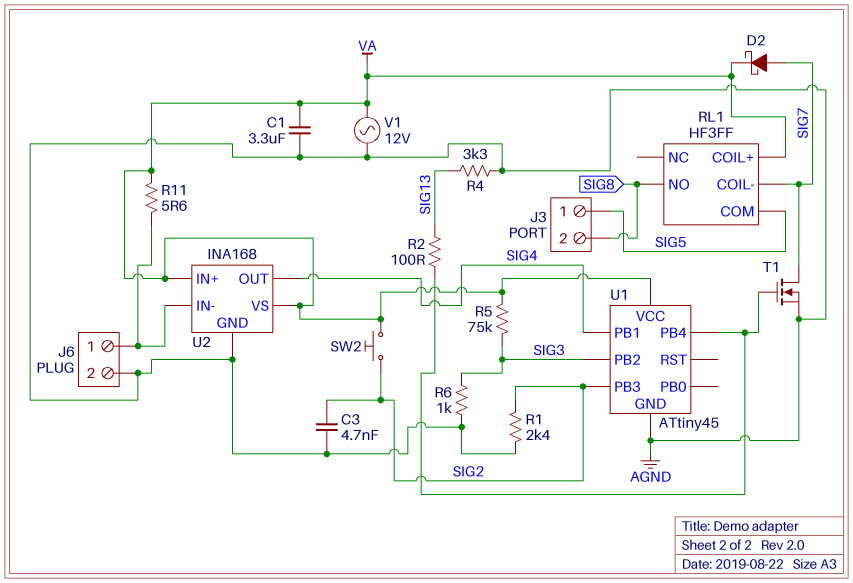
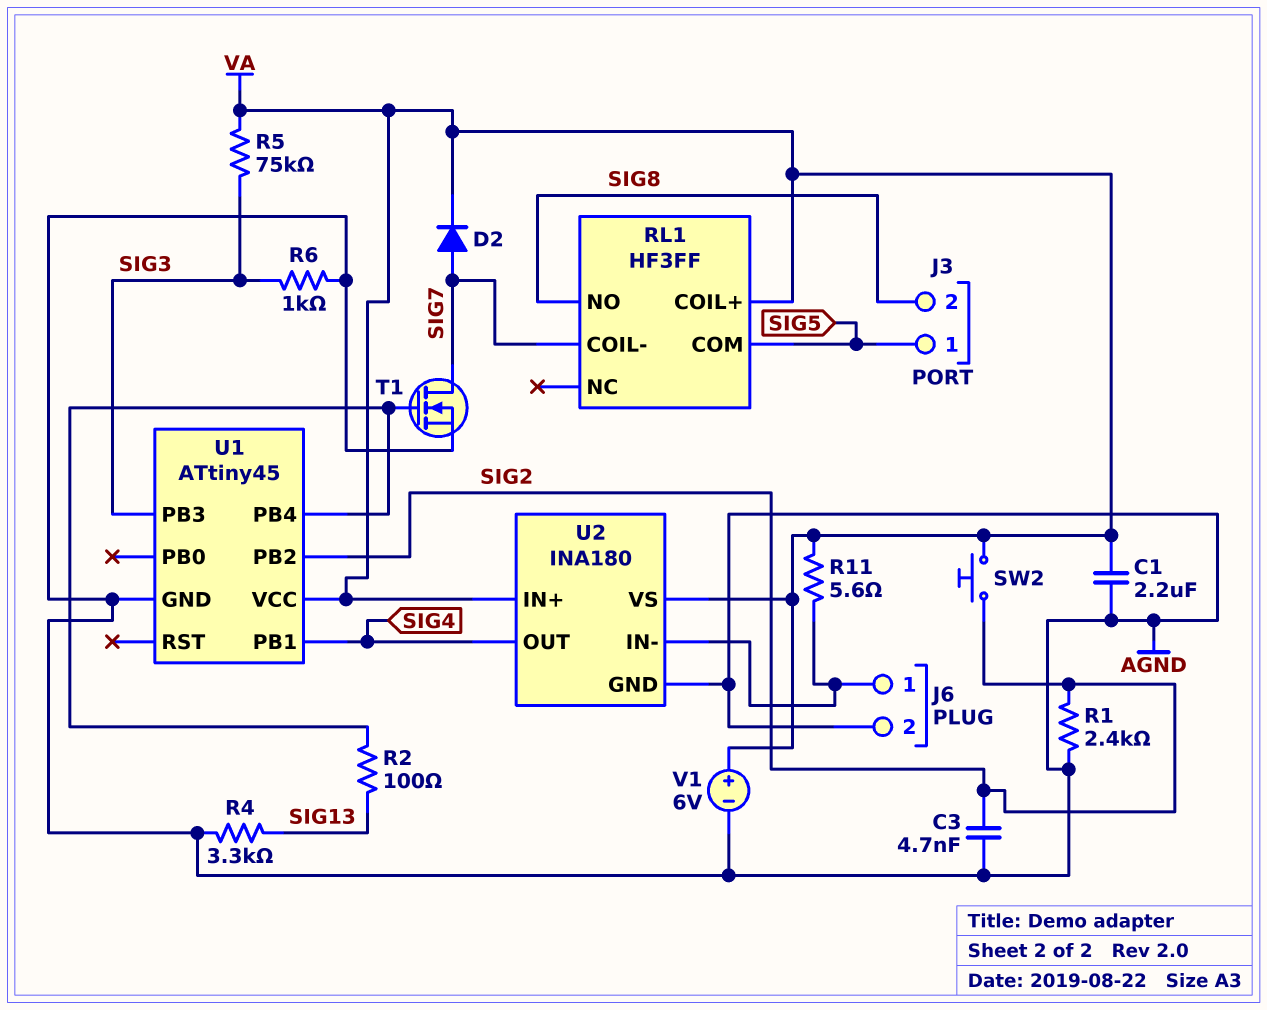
C1: 3.3uF (AGND, VA) -> 2.2uF (AGND, VA)
D2: schottky (A SIG7, K VA) -> diode (A SIG7, K VA)
U1 pin PB2: SIG3 -> SIG2
U1 pin PB3: SIG2 -> SIG3
U2: INA168 -> INA180
V1: AC 12V (AGND, VA) -> 6V (plus VA, minus AGND)

